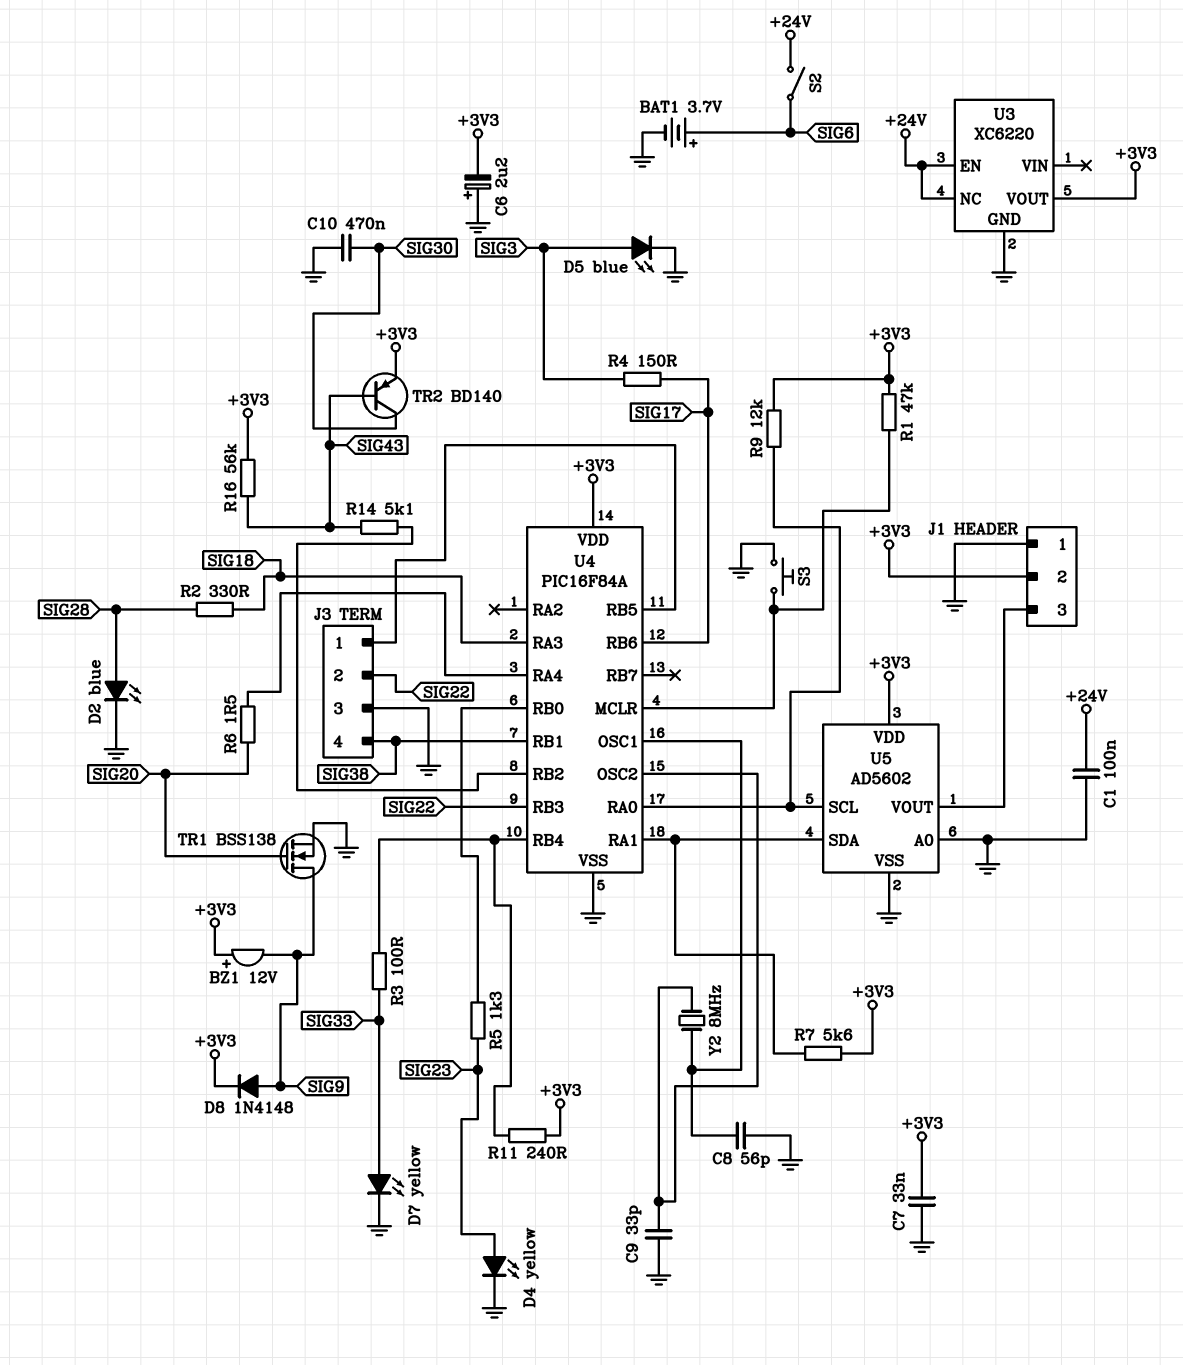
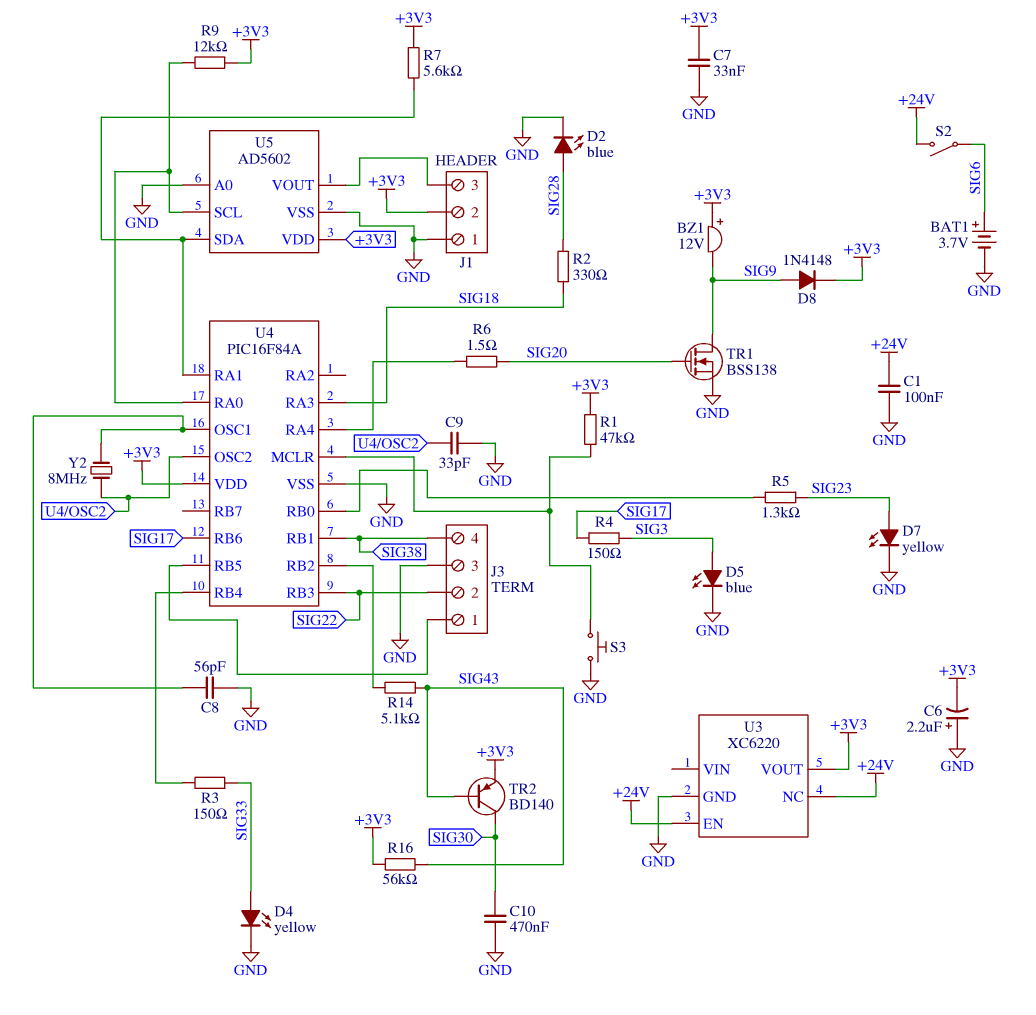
D4: LED yellow (A SIG23, K GND) -> LED yellow (A SIG33, K GND)
D7: LED yellow (A SIG33, K GND) -> LED yellow (A SIG23, K GND)
R3: 100 (SIG33, U4/RB4) -> 150 (SIG33, U4/RB4)
R11: 240 (+3V3, U4/RB4) -> none

